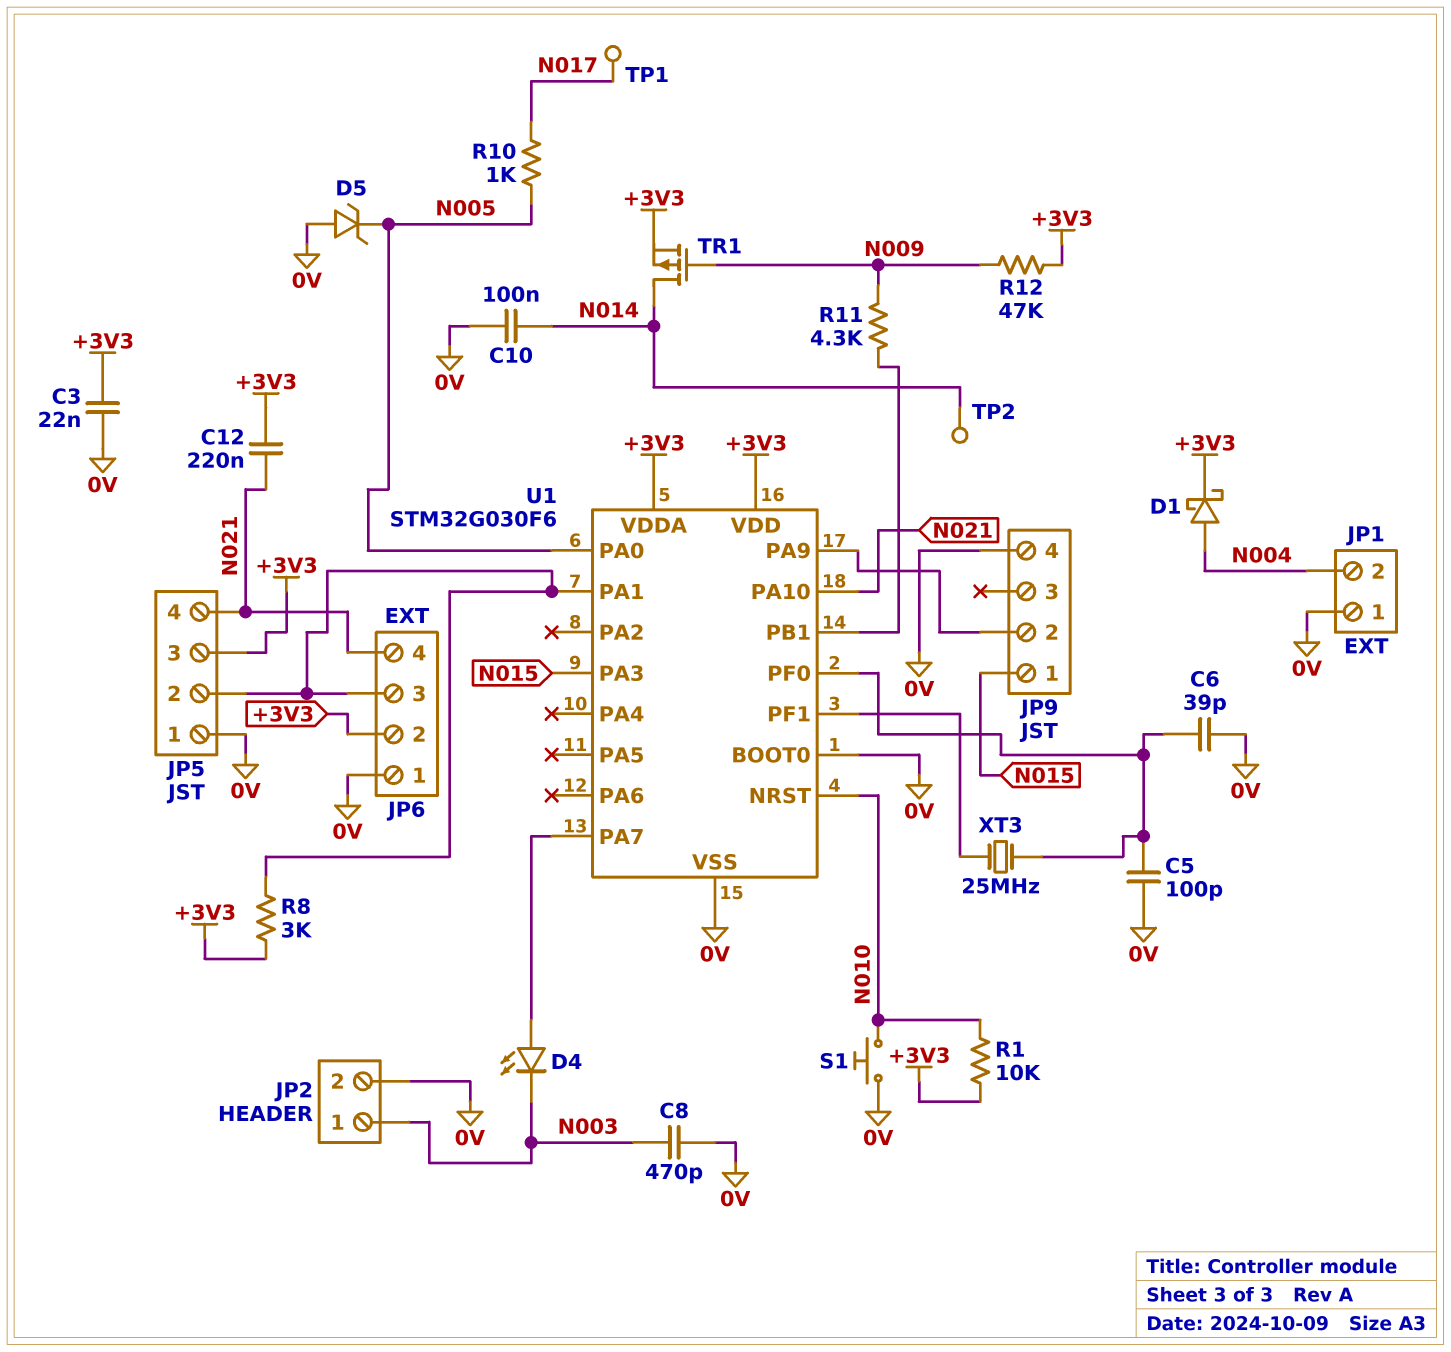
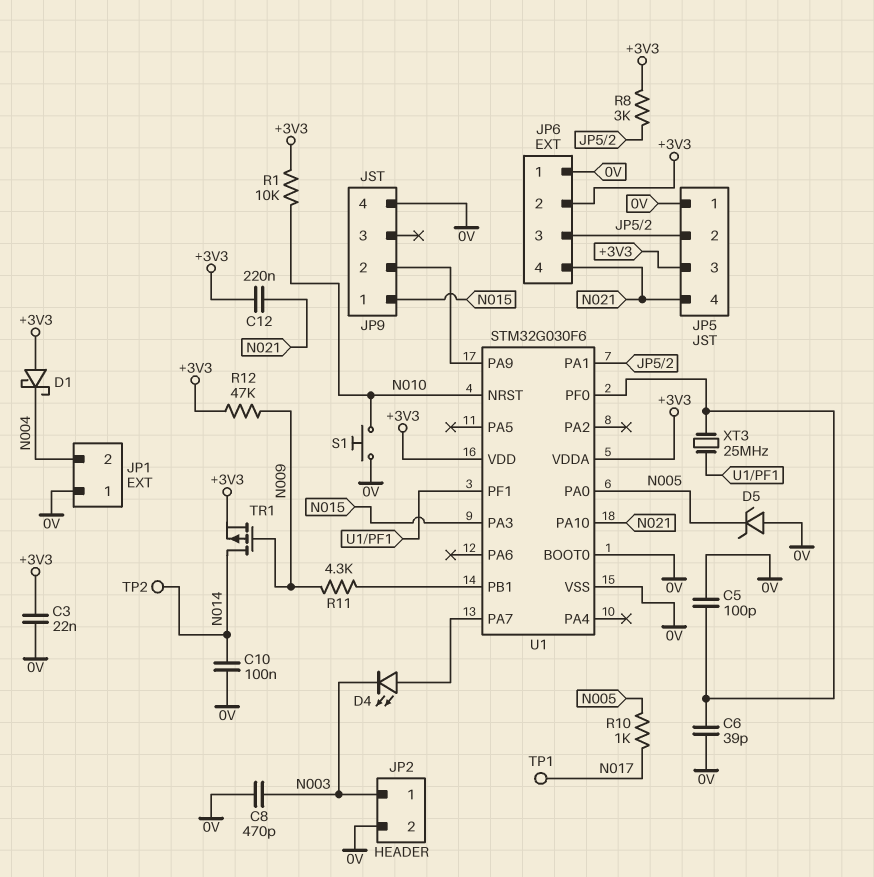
D1: schottky (A N004, K +3V3) -> schottky (A +3V3, K N004)

